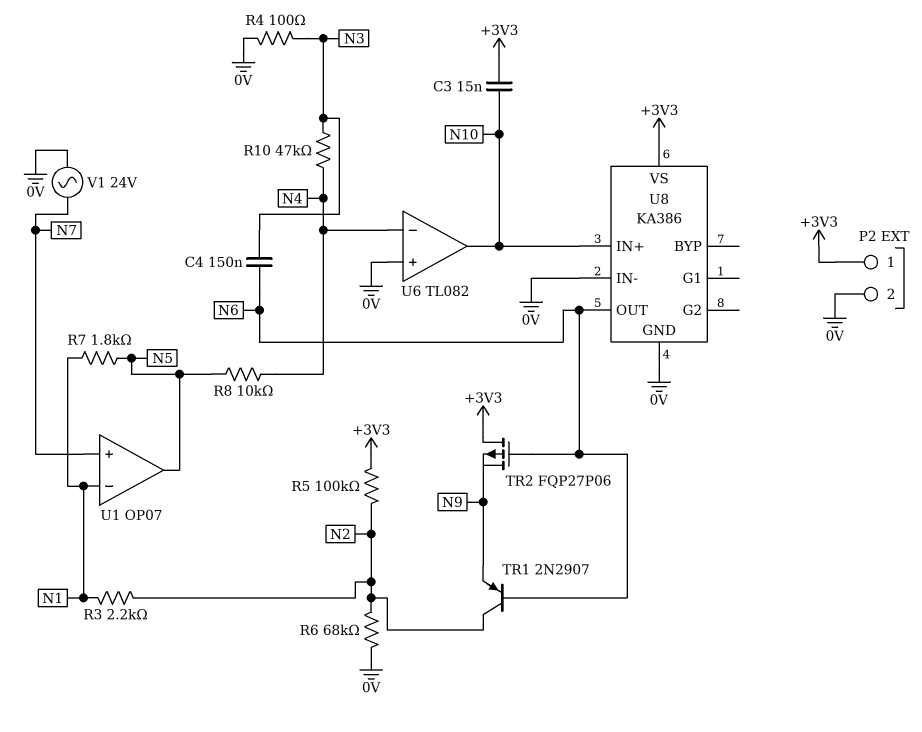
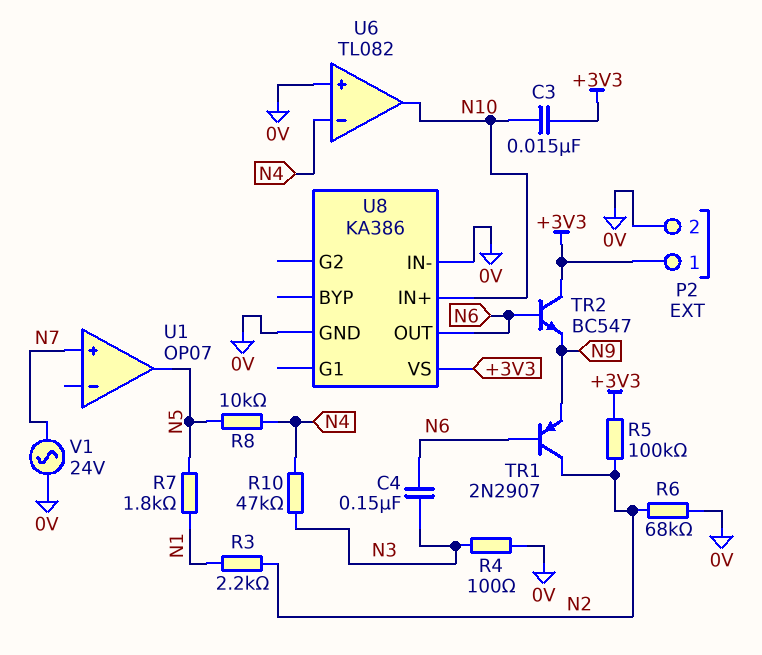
TR2: PMOS FQP27P06 (G N6, D +3V3, S N9) -> NPN BC547 (B N6, C +3V3, E N9)
U1 pin in-: N1 -> none

